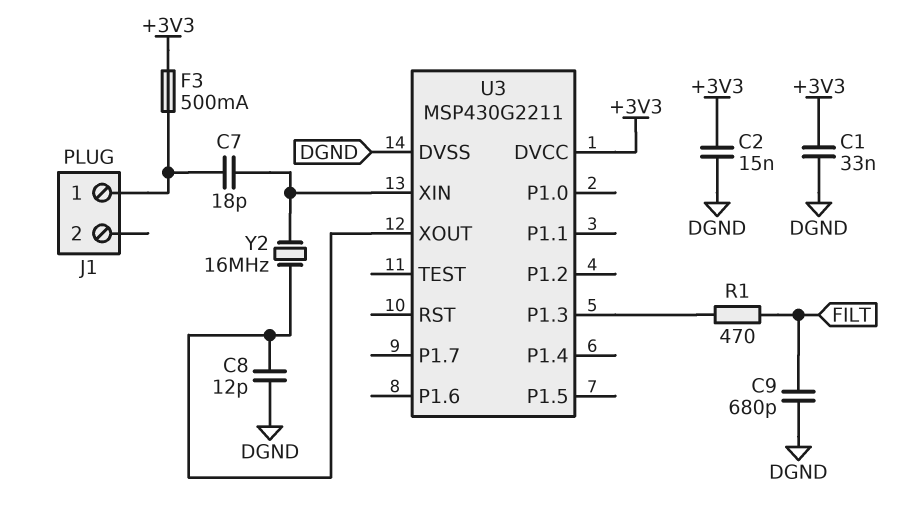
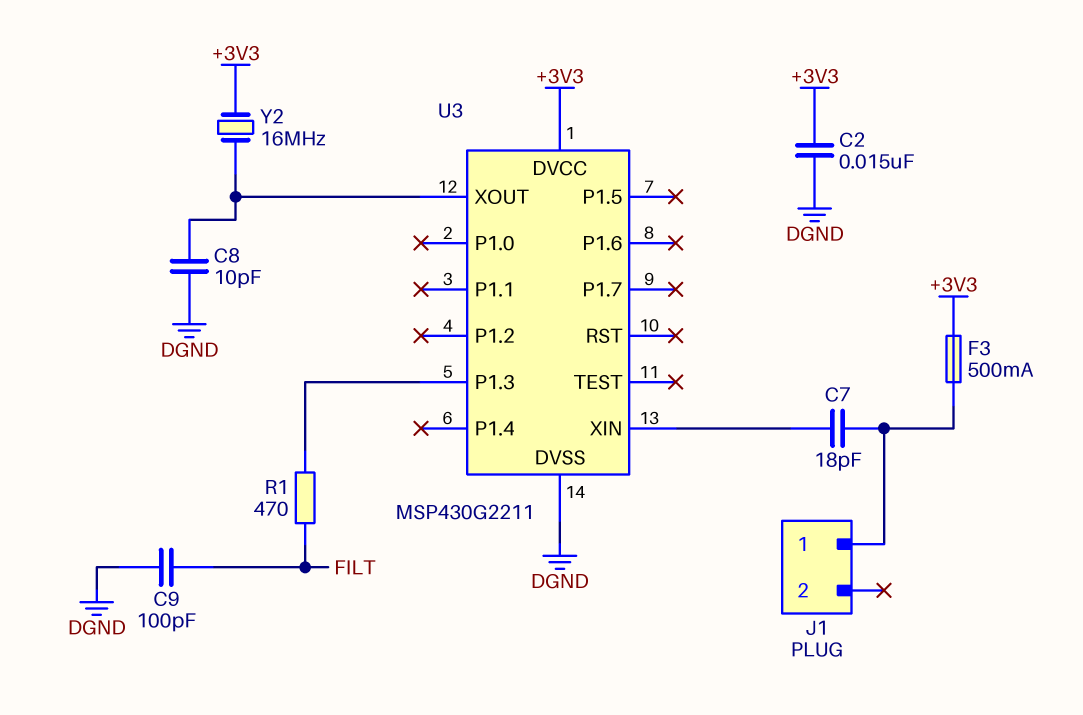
C1: 33nF (+3V3, DGND) -> none
C8: 12pF (DGND, U3/XOUT) -> 10pF (DGND, U3/XOUT)
C9: 680pF (DGND, FILT) -> 100pF (DGND, FILT)
Y2: 16MHz (U3/XIN, U3/XOUT) -> 16MHz (+3V3, U3/XOUT)

